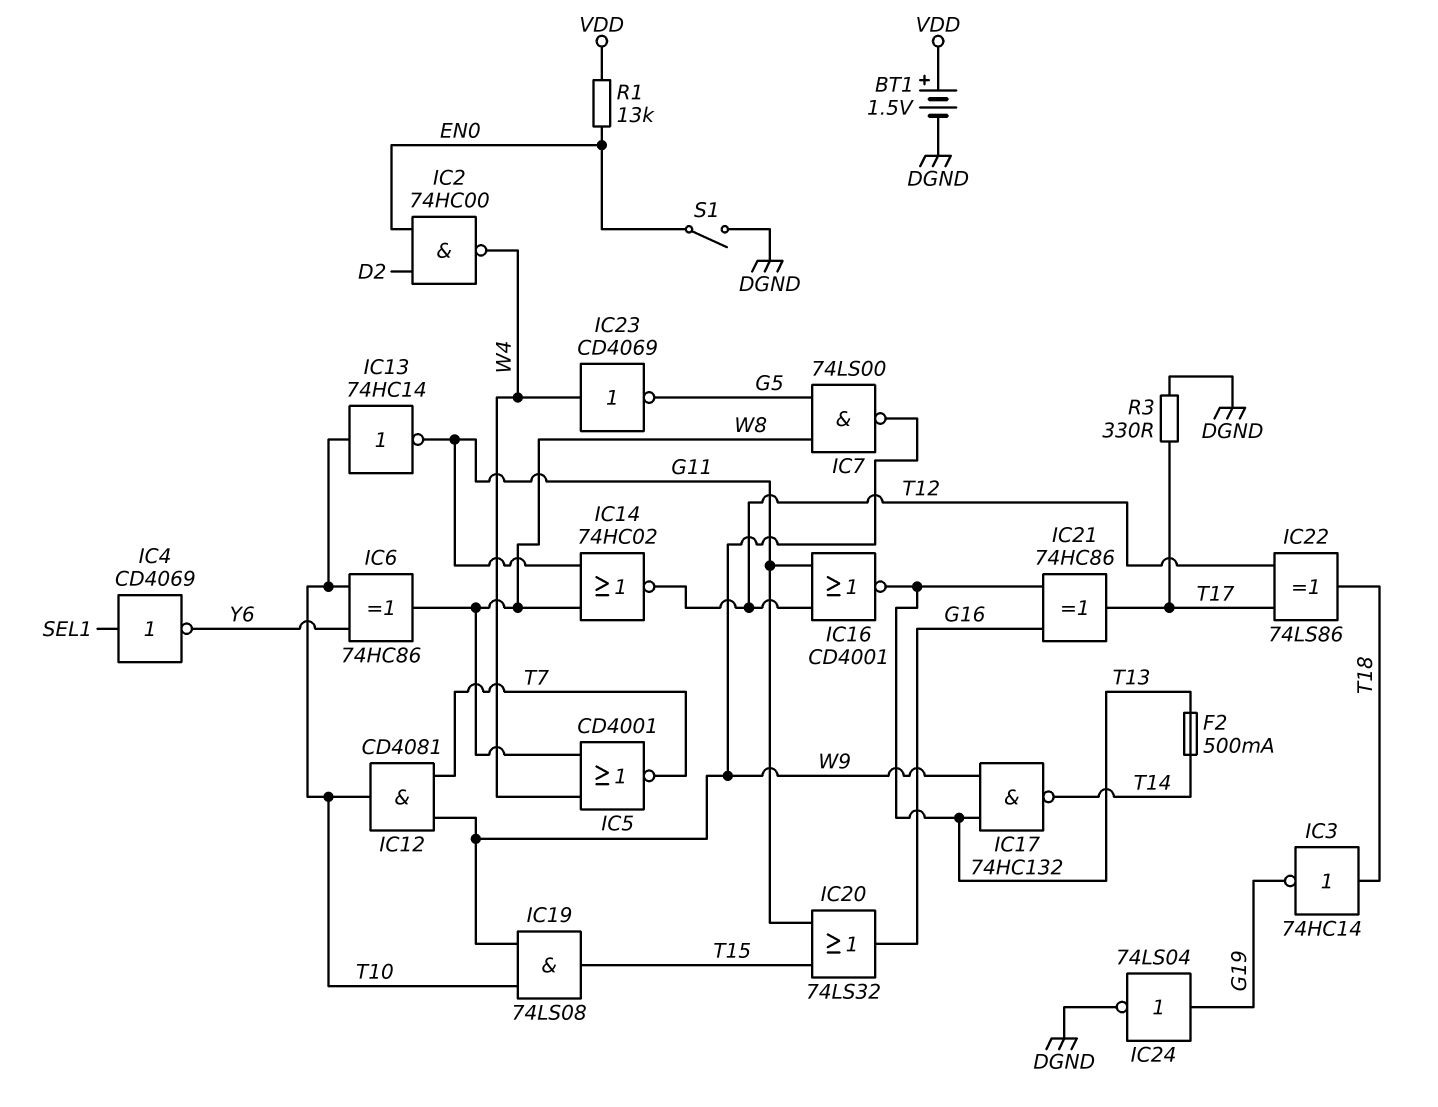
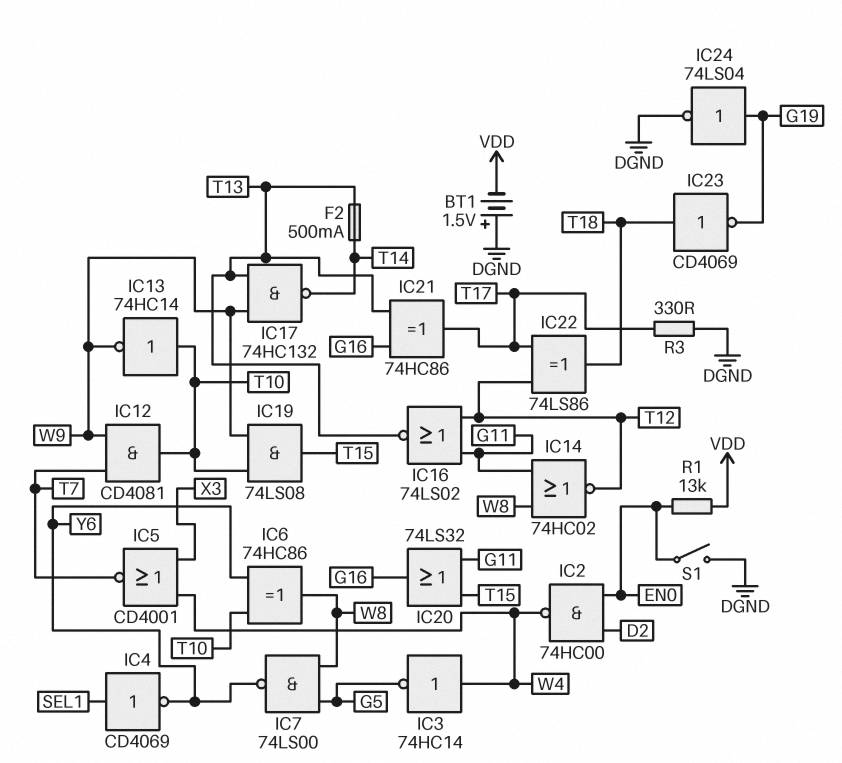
BT1: 1.5V (plus VDD, minus DGND) -> 1.5V (plus DGND, minus VDD)
IC3: NOT 74HC14 (in T18, out G19) -> NOT 74HC14 (in W4, out G5)
IC5: NOR CD4001 (in W4, in W8, out T7) -> NOR CD4001 (in W4, in X3, out T7)
IC7: NAND 74LS00 (in G5, in W8, out W9) -> NAND 74LS00 (in G5, in W8, out Y6)
IC13: NOT 74HC14 (in T10, out G11) -> NOT 74HC14 (in T10, out W9)
IC16: NOR CD4001 (in G11, in T12, out T13) -> NOR 74LS02 (in G11, in T12, out T13)
IC23: NOT CD4069 (in W4, out G5) -> NOT CD4069 (in T18, out G19)

